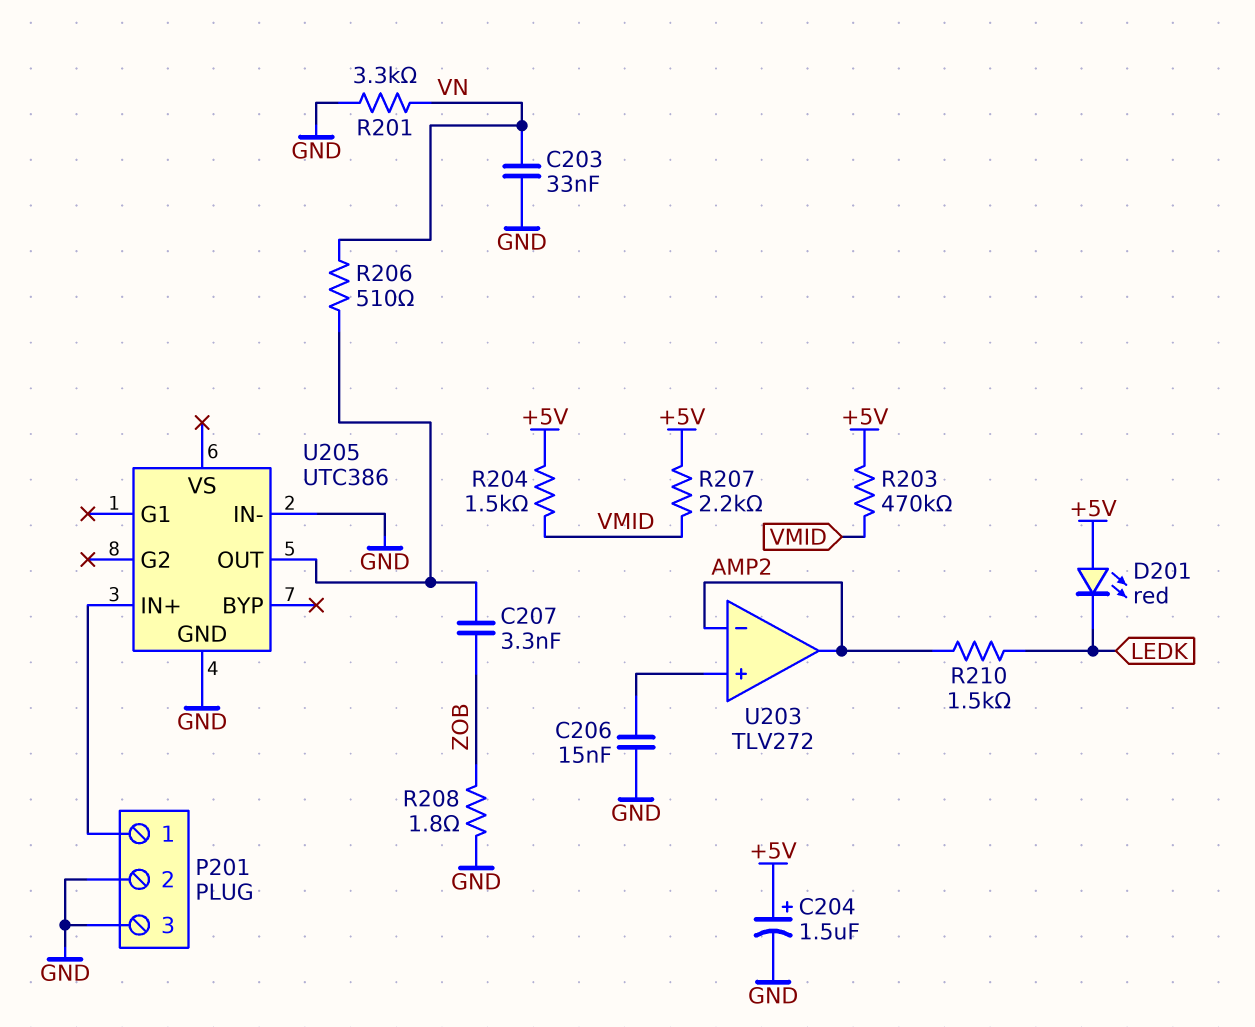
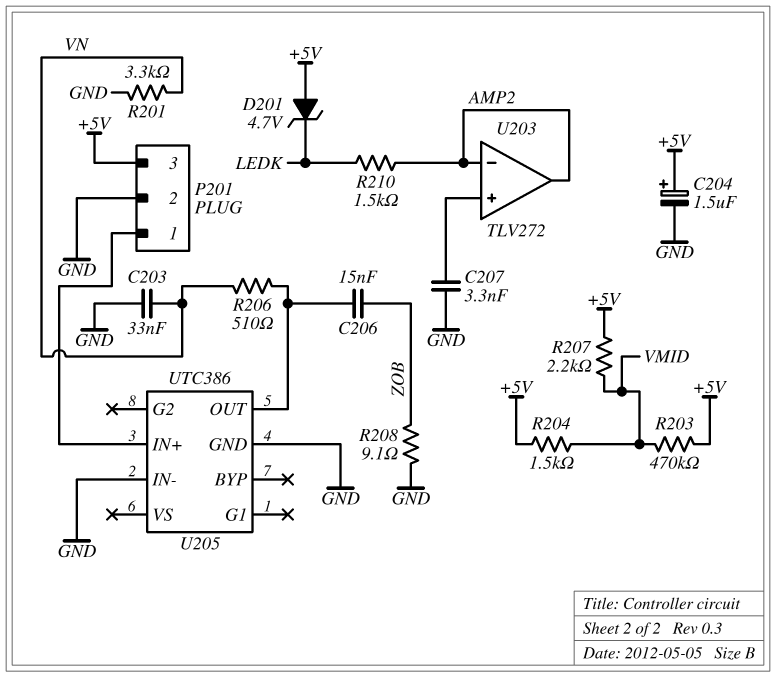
C206: 15nF (GND, U203/in+) -> 15nF (U205/OUT, ZOB)
C207: 3.3nF (U205/OUT, ZOB) -> 3.3nF (GND, U203/in+)
D201: LED red (A +5V, K LEDK) -> zener 4.7V (A +5V, K LEDK)
P201 pin 3: GND -> +5V
R208: 1.8 (GND, ZOB) -> 9.1 (GND, ZOB)

